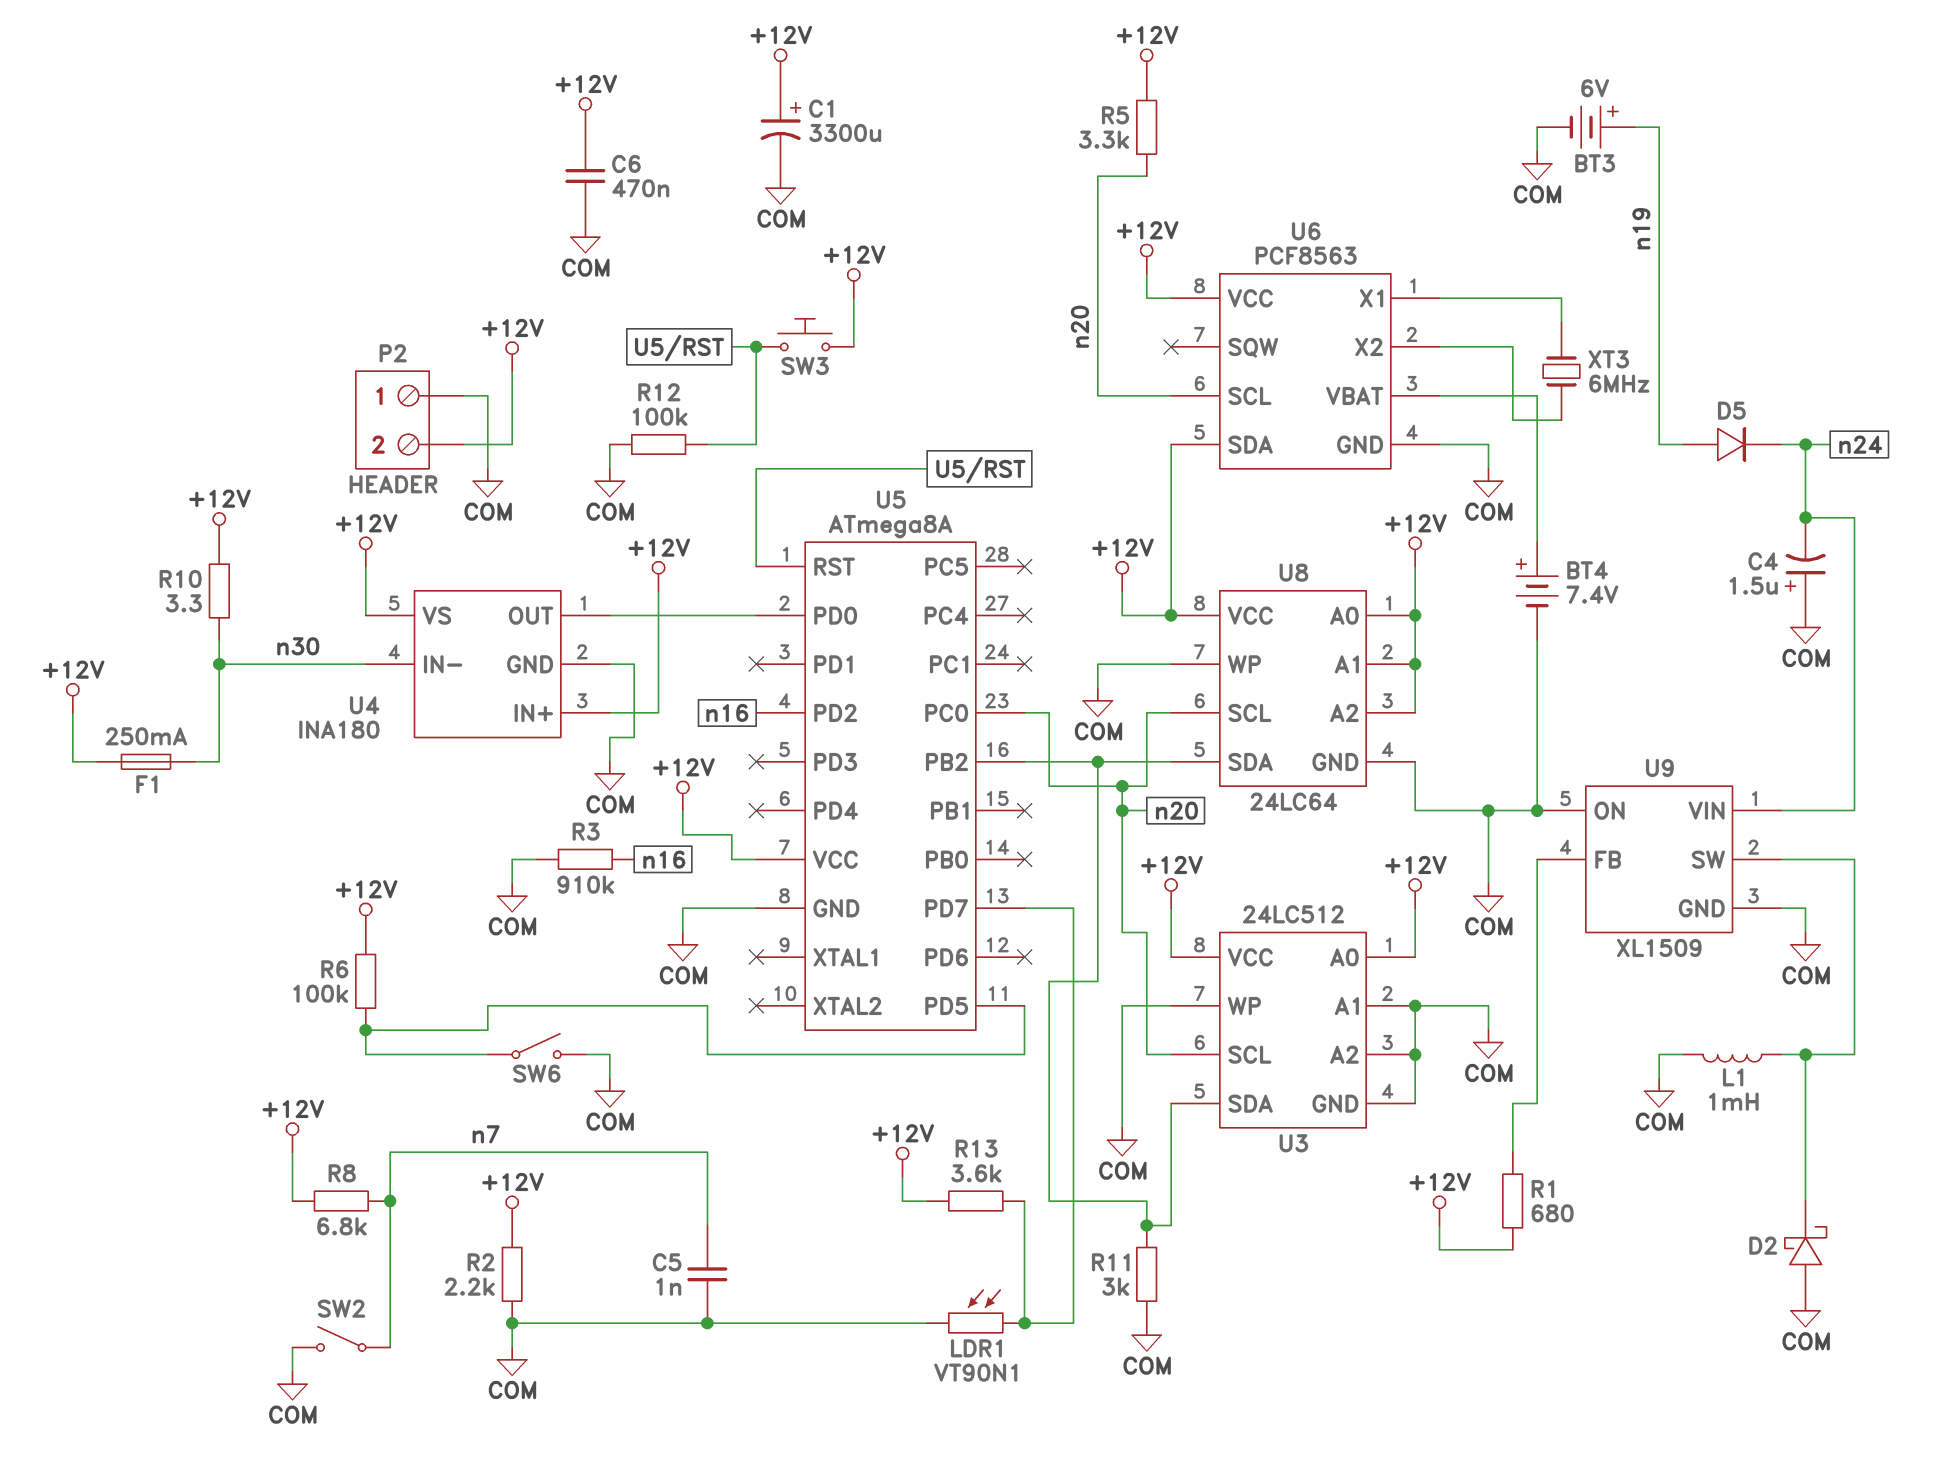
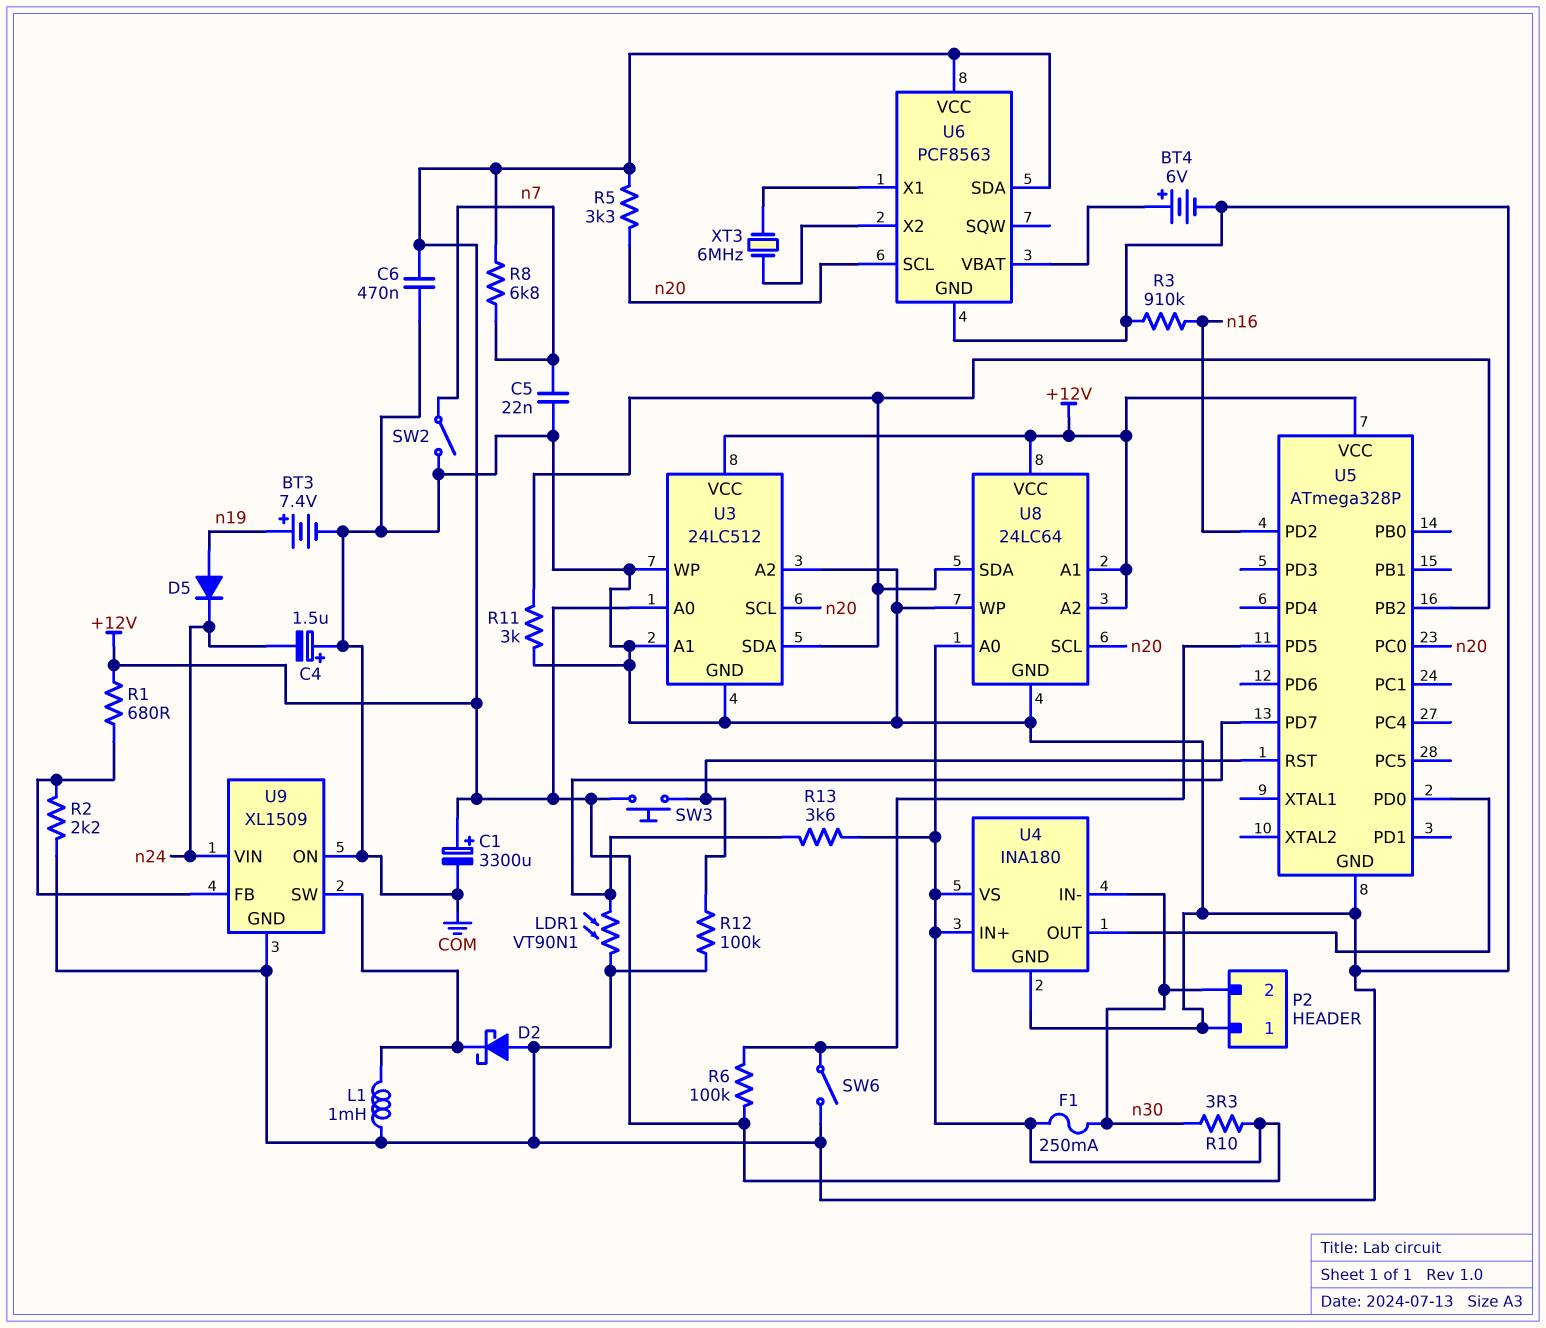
BT3: 6V (plus n19, minus COM) -> 7.4V (plus n19, minus COM)
BT4: 7.4V (plus U6/VBAT, minus COM) -> 6V (plus U6/VBAT, minus COM)
C5: 1nF (COM, n7) -> 22nF (COM, n7)
P2 pin 2: +12V -> n30
R2: 2.2k (+12V, COM) -> 2.2k (COM, U9/FB)
U5: ATmega8A -> ATmega328P

